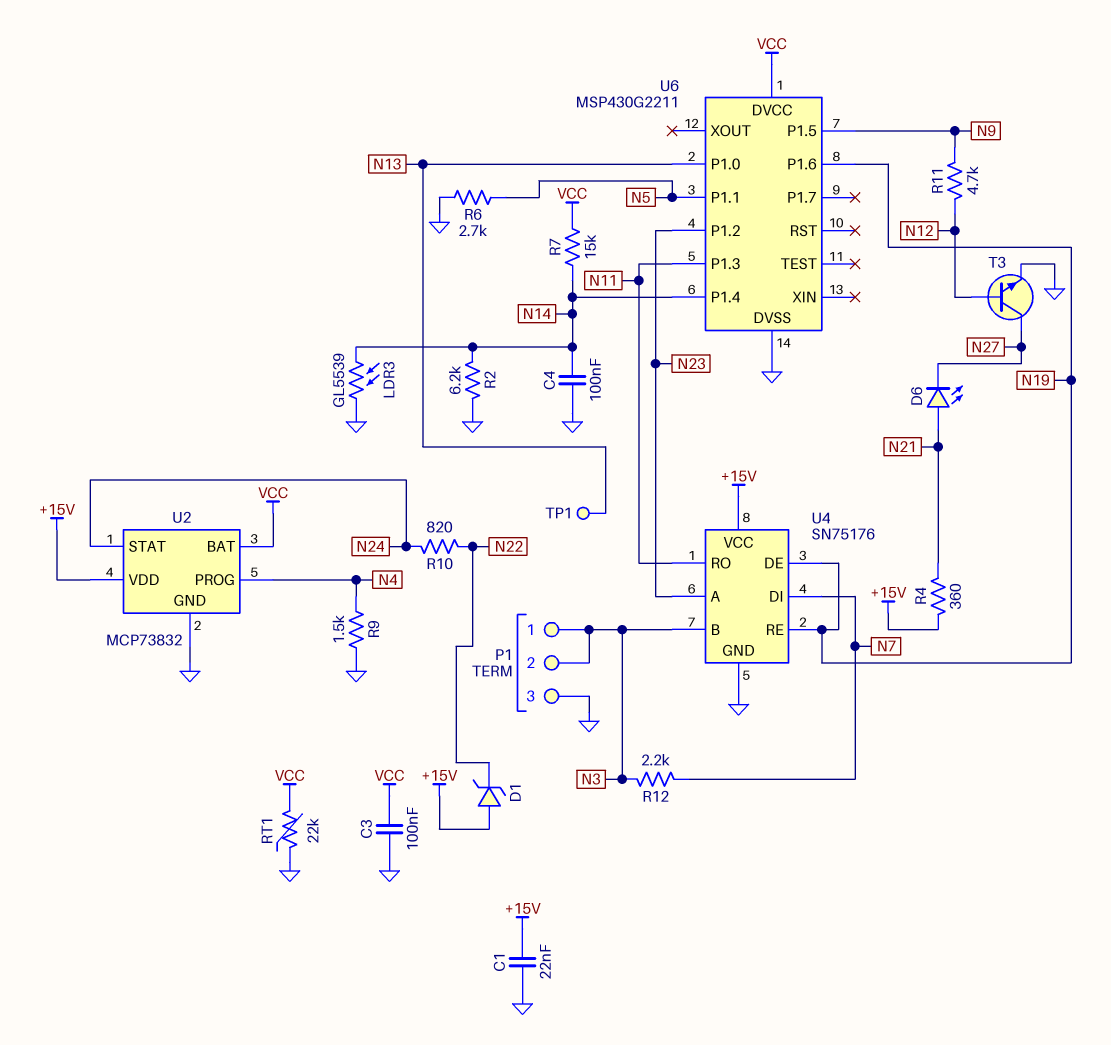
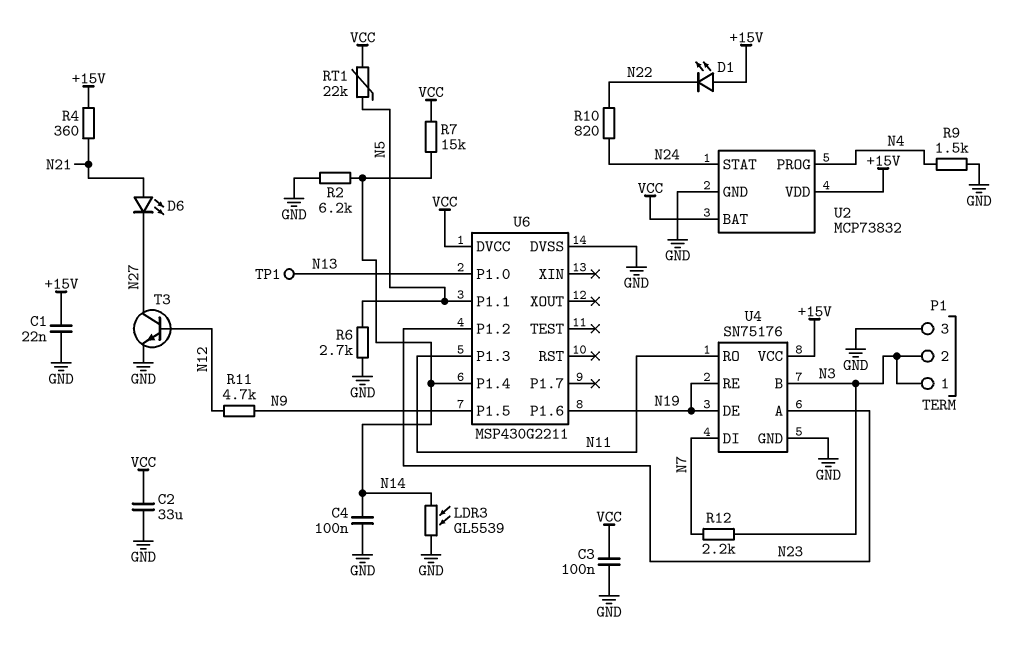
C2: none -> 33uF (GND, VCC)
D1: zener (A +15V, K N22) -> LED (A +15V, K N22)
RT1: 22k (GND, VCC) -> 22k (N5, VCC)

